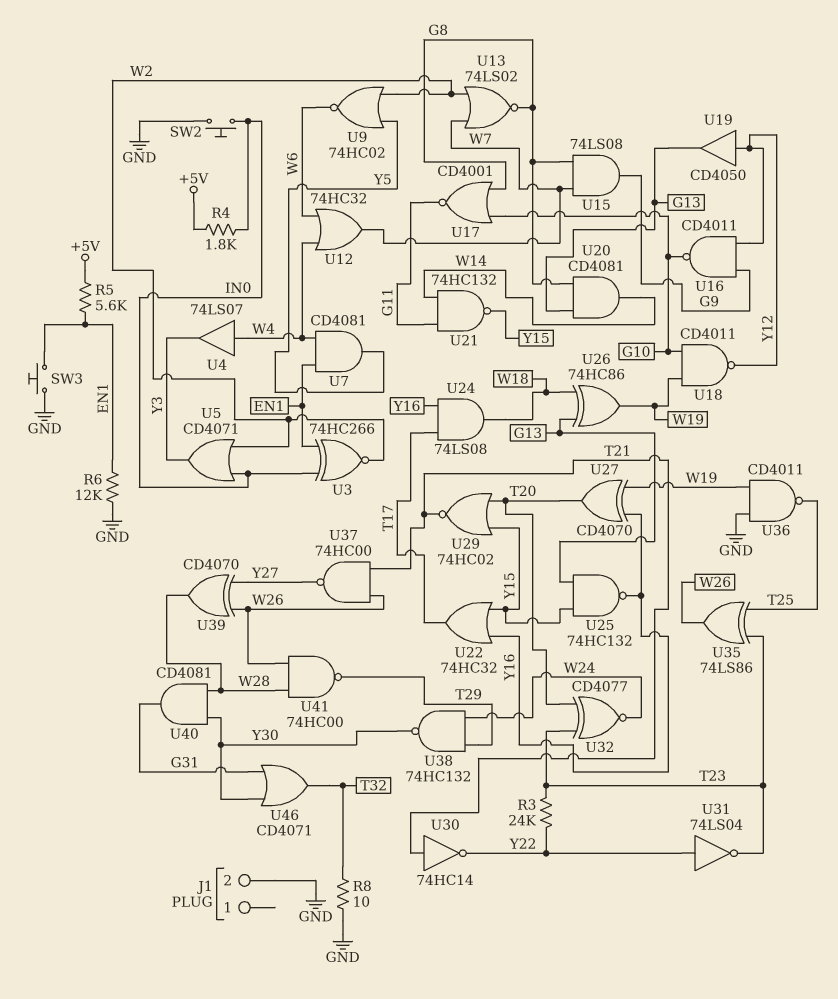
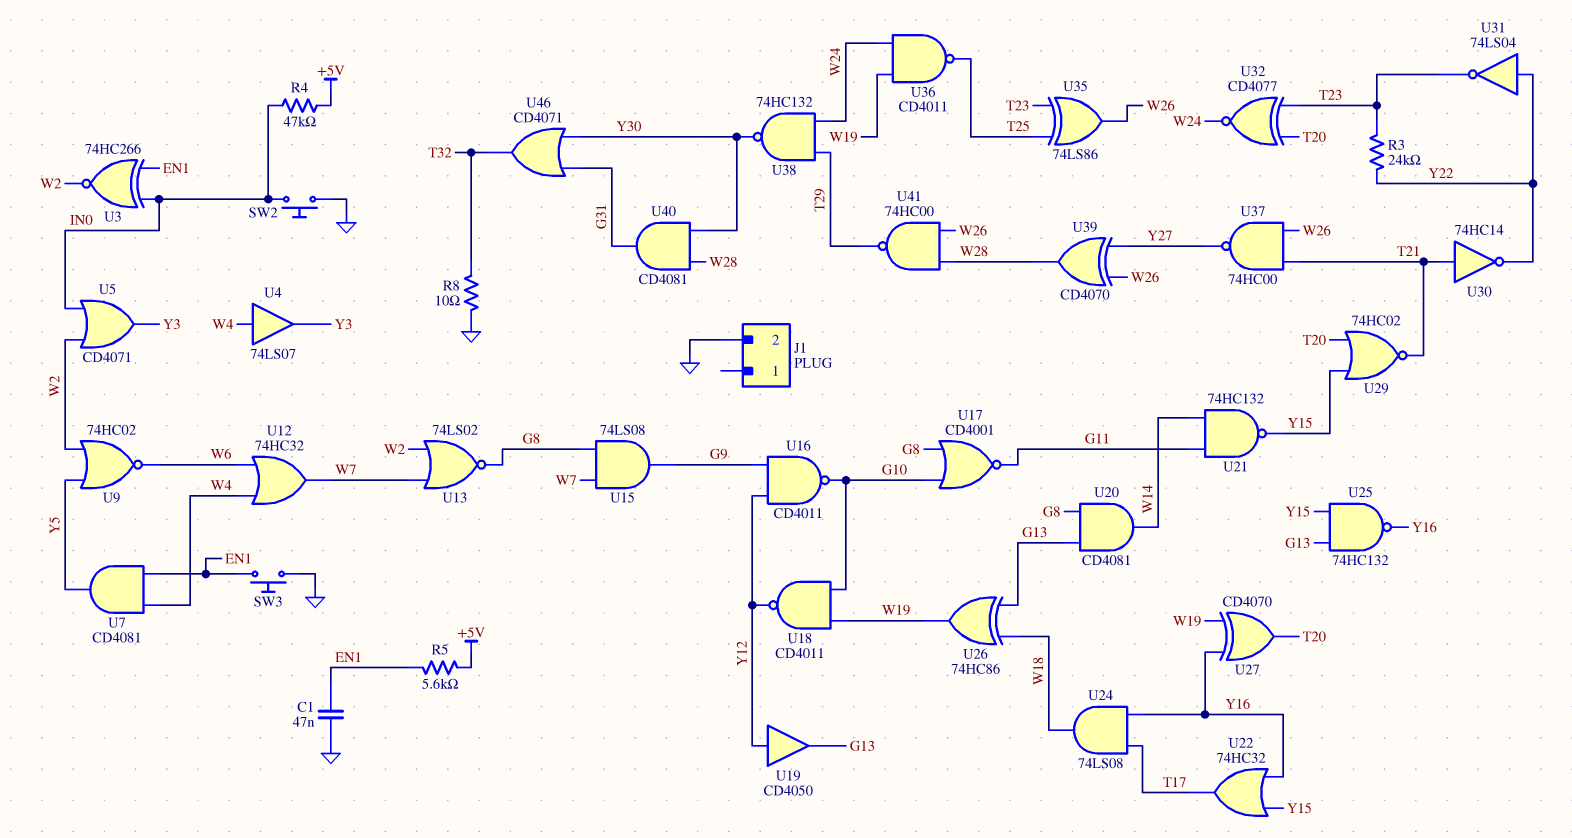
C1: none -> 47nF (EN1, GND)
R4: 1.8k (+5V, IN0) -> 47k (+5V, IN0)
R6: 12k (EN1, GND) -> none
U36: NAND CD4011 (in GND, in W19, out T25) -> NAND CD4011 (in W19, in W24, out T25)

